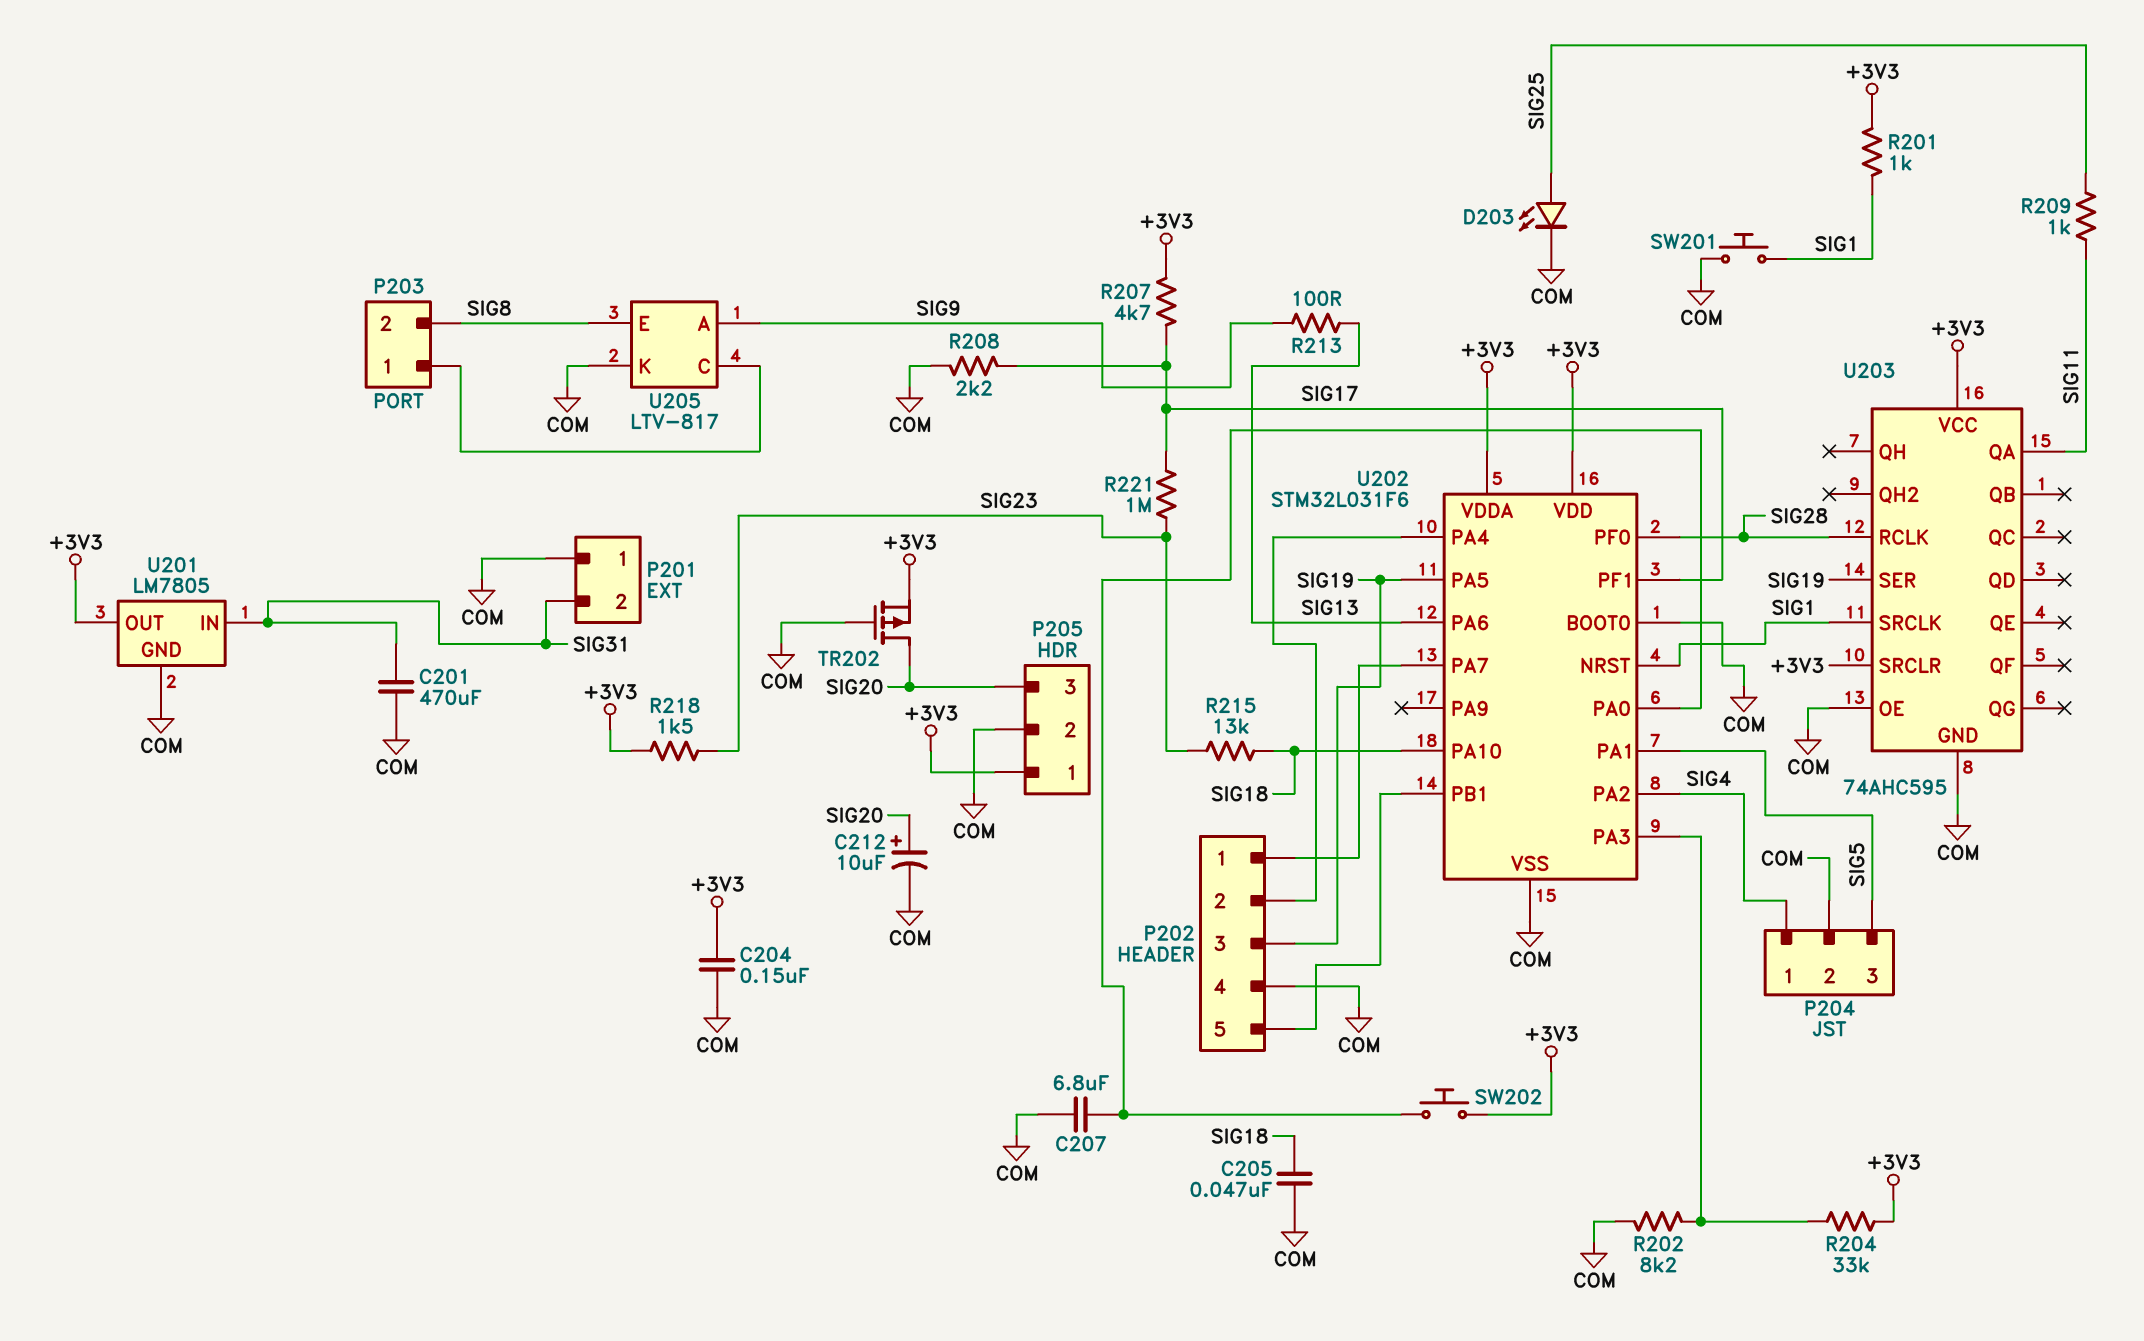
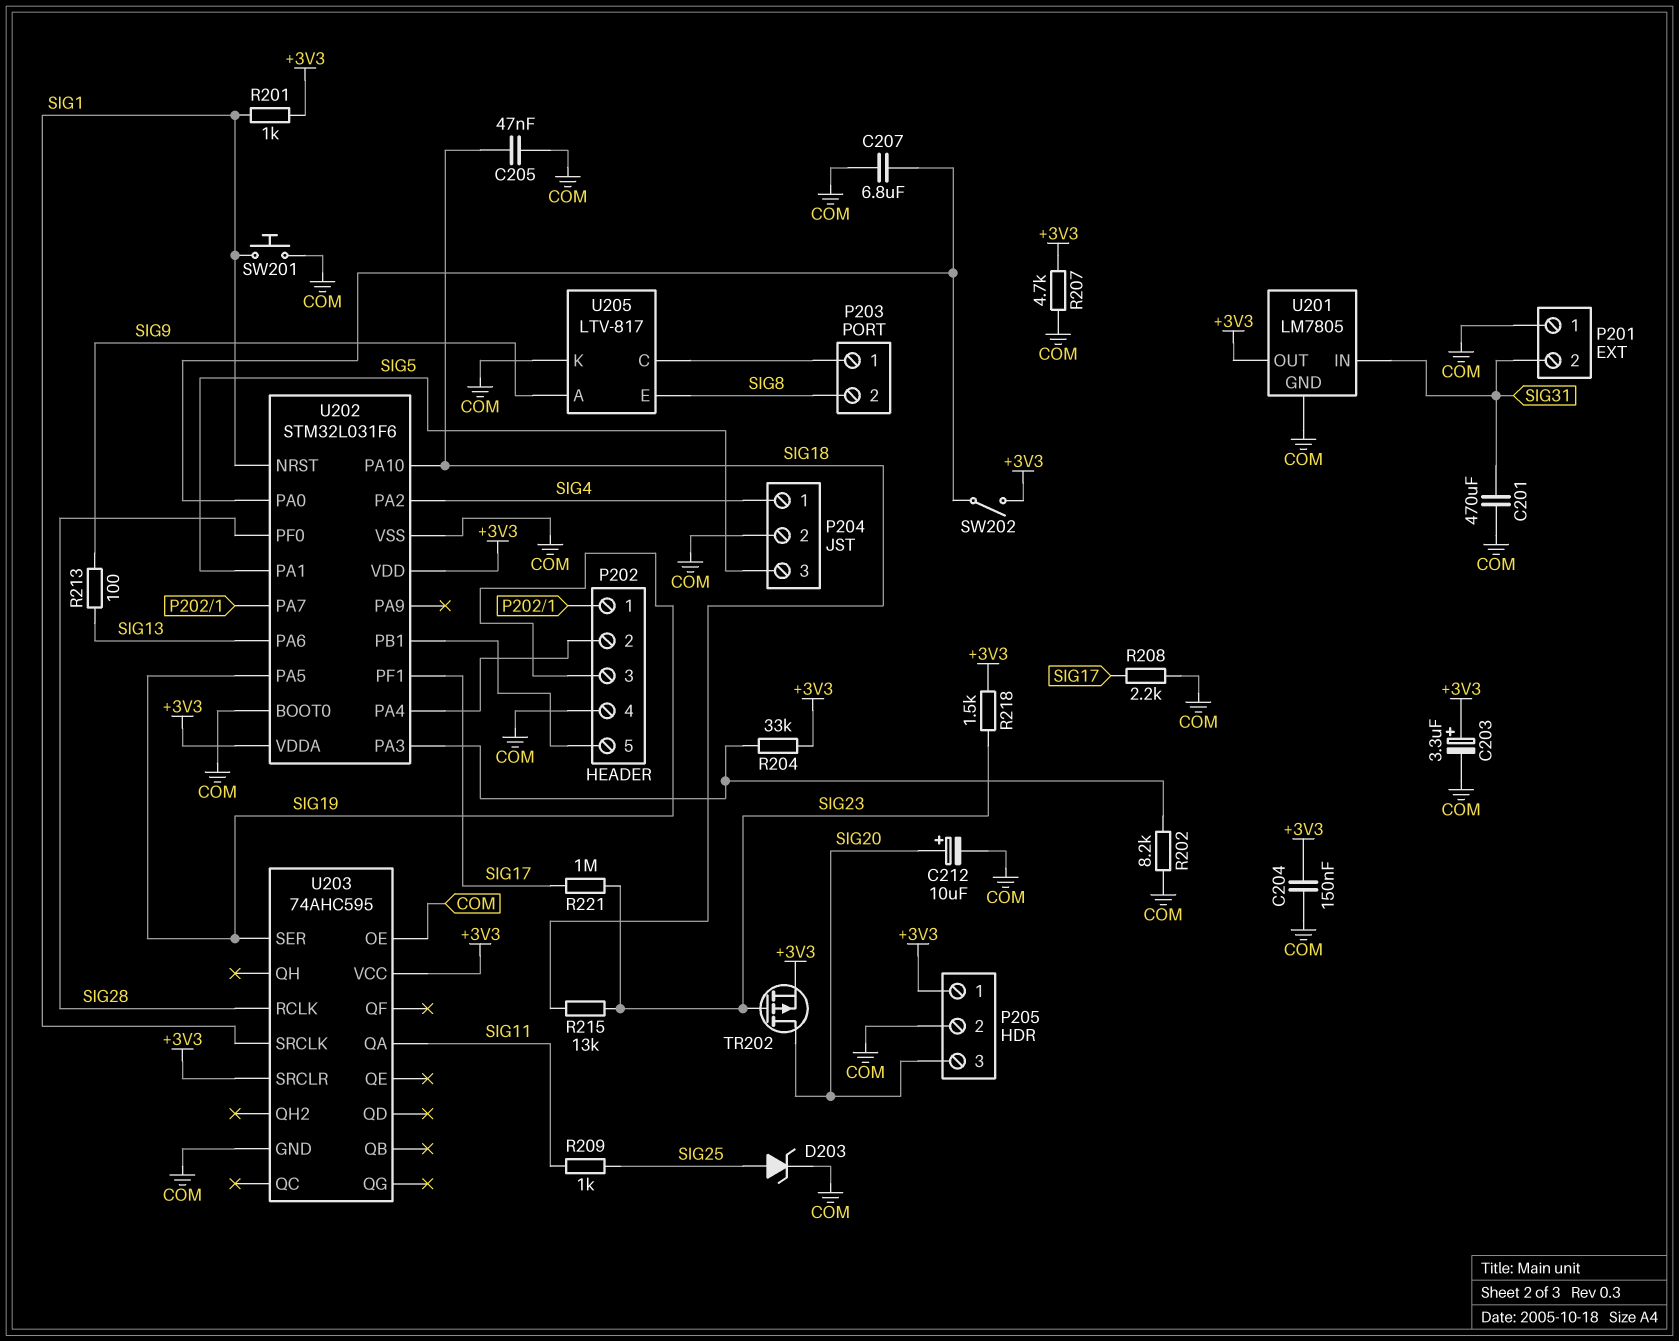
C203: none -> 3.3uF (plus +3V3, minus COM)
D203: LED (A SIG25, K COM) -> zener (A SIG25, K COM)
R207: 4.7k (+3V3, SIG17) -> 4.7k (+3V3, COM)
SW202: button (+3V3, U202/PA0) -> switch (+3V3, U202/PA0)
TR202: PMOS (G COM, D SIG20, S +3V3) -> PMOS (G SIG23, D SIG20, S +3V3)

